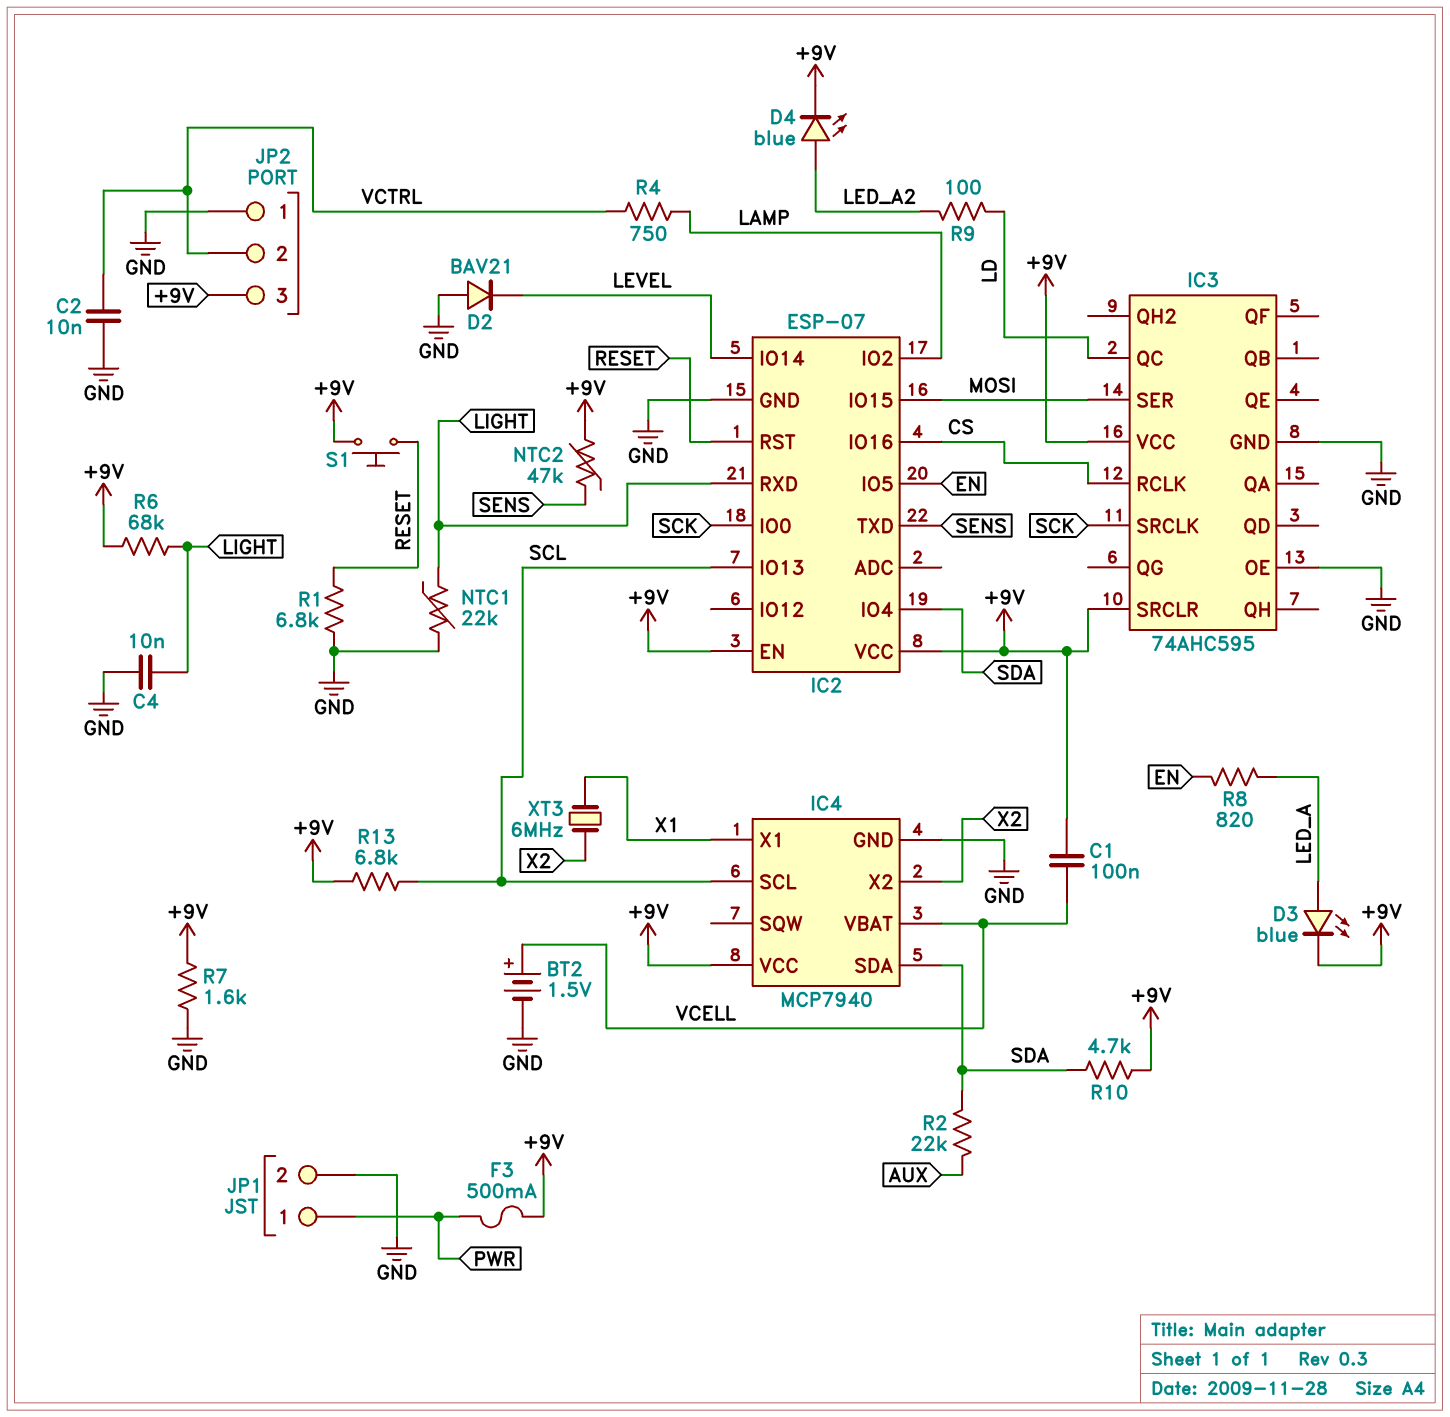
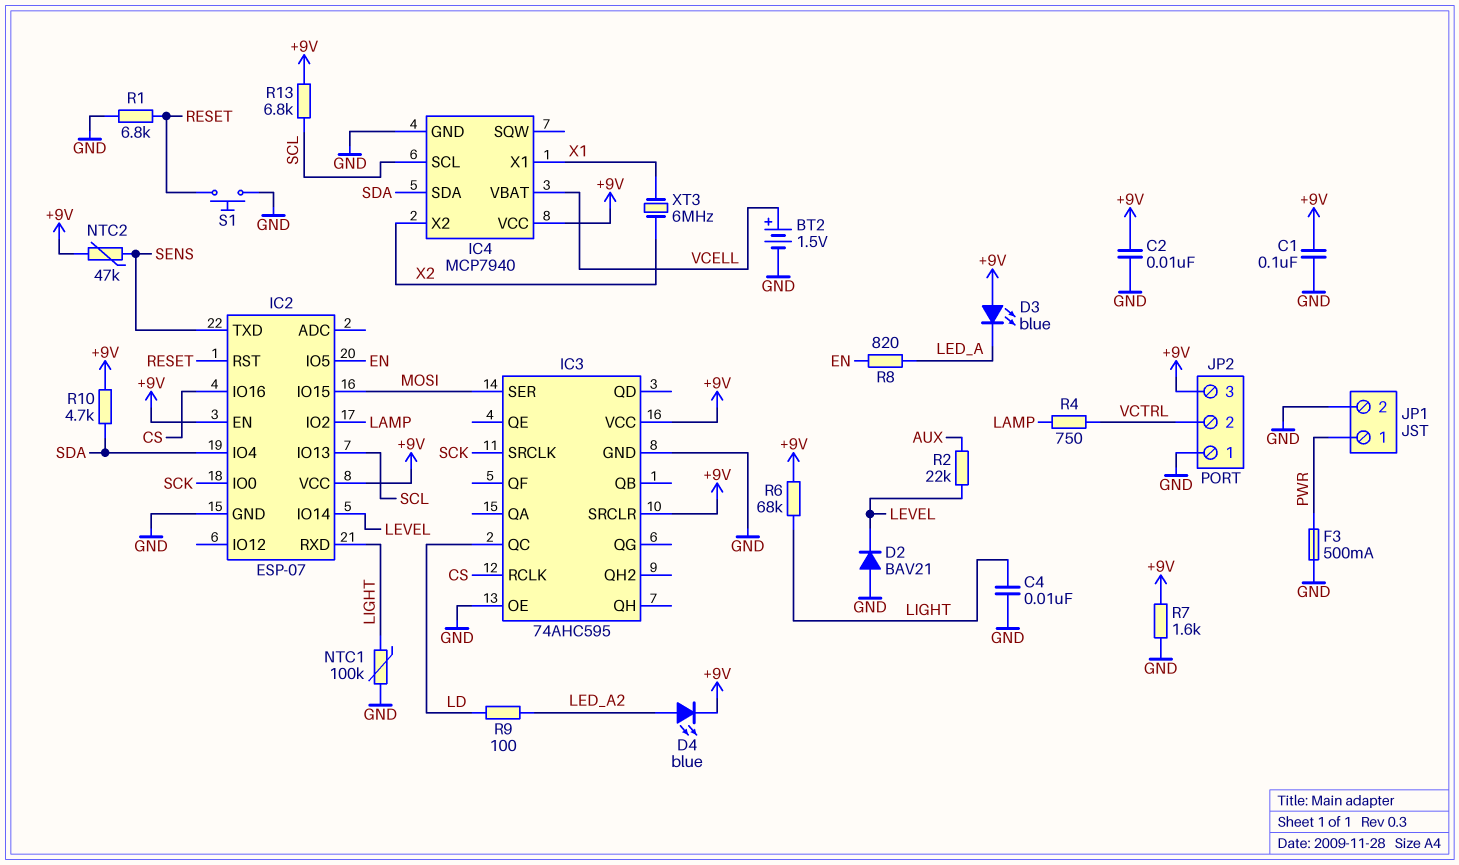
C1: 100nF (+9V, VCELL) -> 100nF (+9V, GND)
C2: 10nF (GND, VCTRL) -> 10nF (+9V, GND)
D3: LED blue (A LED_A, K +9V) -> LED blue (A +9V, K LED_A)
F3: 500mA (+9V, PWR) -> 500mA (GND, PWR)
NTC1: 22k (GND, LIGHT) -> 100k (GND, LIGHT)
R2: 22k (AUX, SDA) -> 22k (AUX, LEVEL)
S1: button (+9V, RESET) -> button (GND, RESET)

